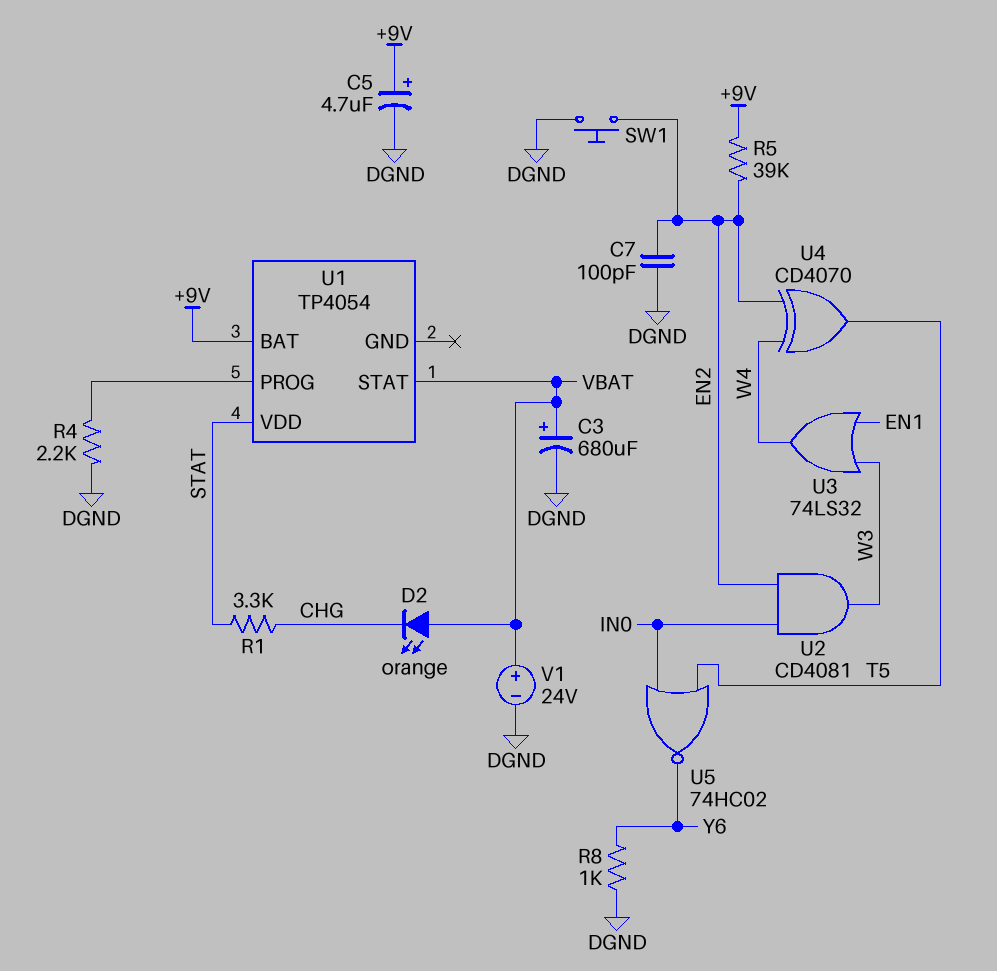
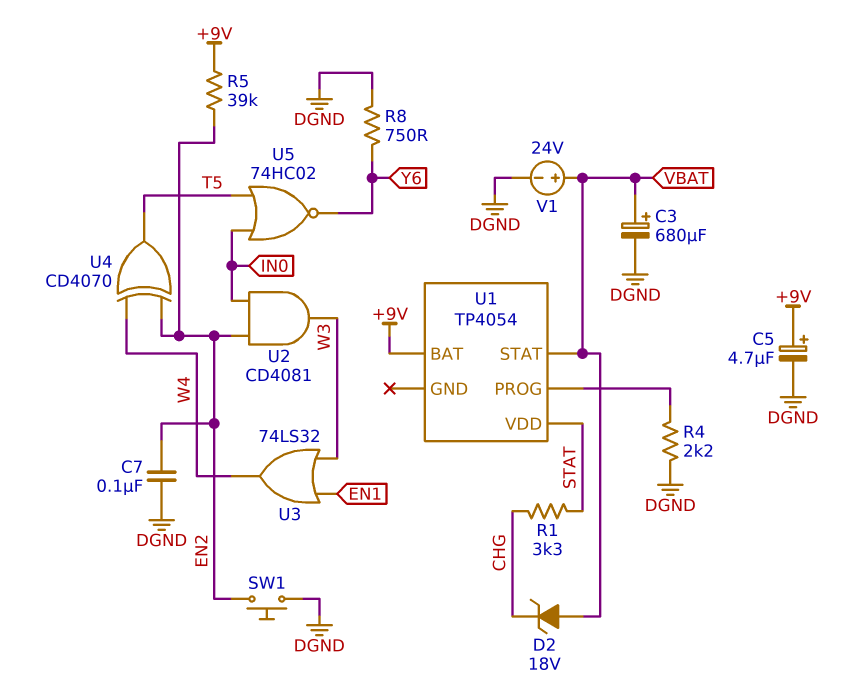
C7: 100pF (DGND, EN2) -> 100nF (DGND, EN2)
D2: LED orange (A VBAT, K CHG) -> zener 18V (A VBAT, K CHG)
R8: 1k (DGND, Y6) -> 750 (DGND, Y6)

